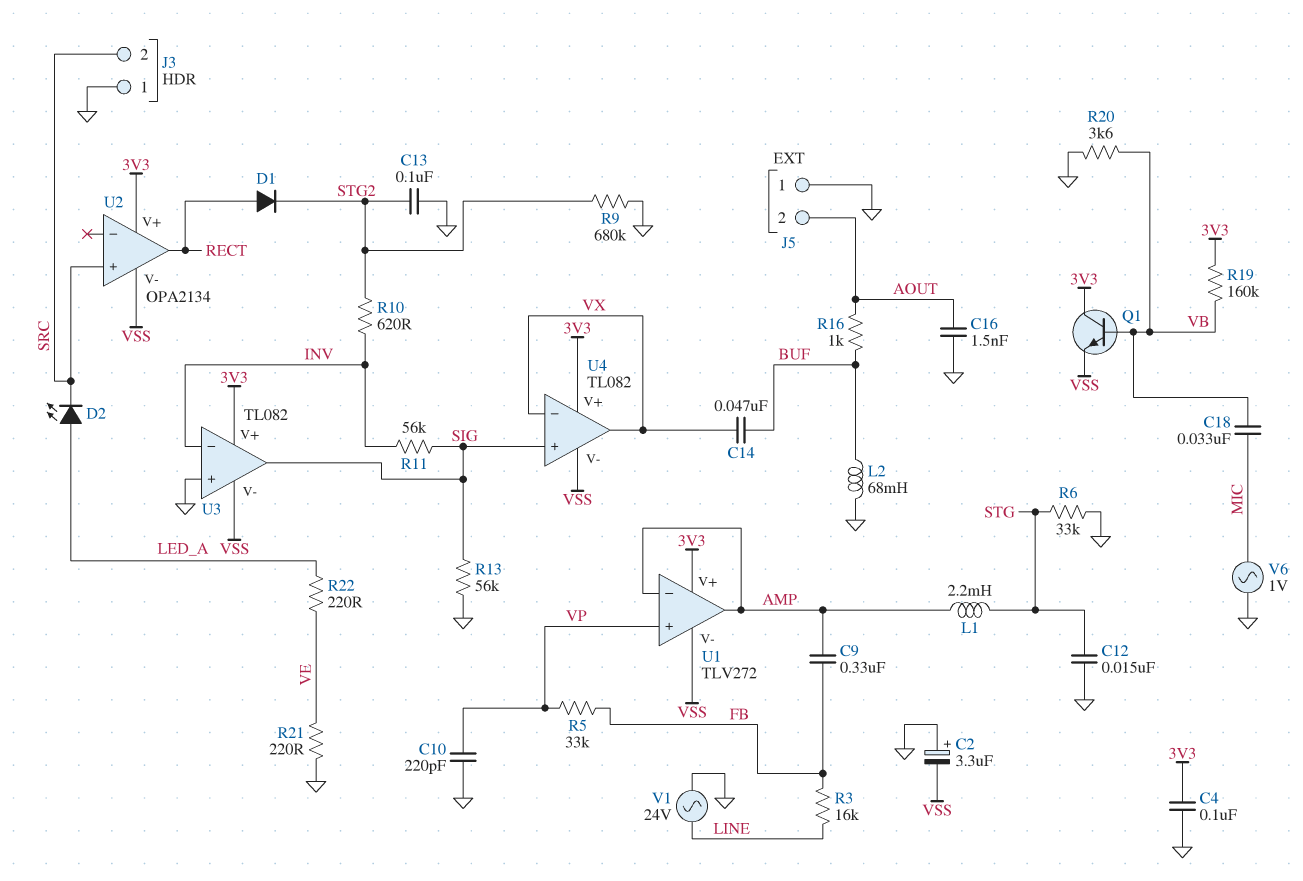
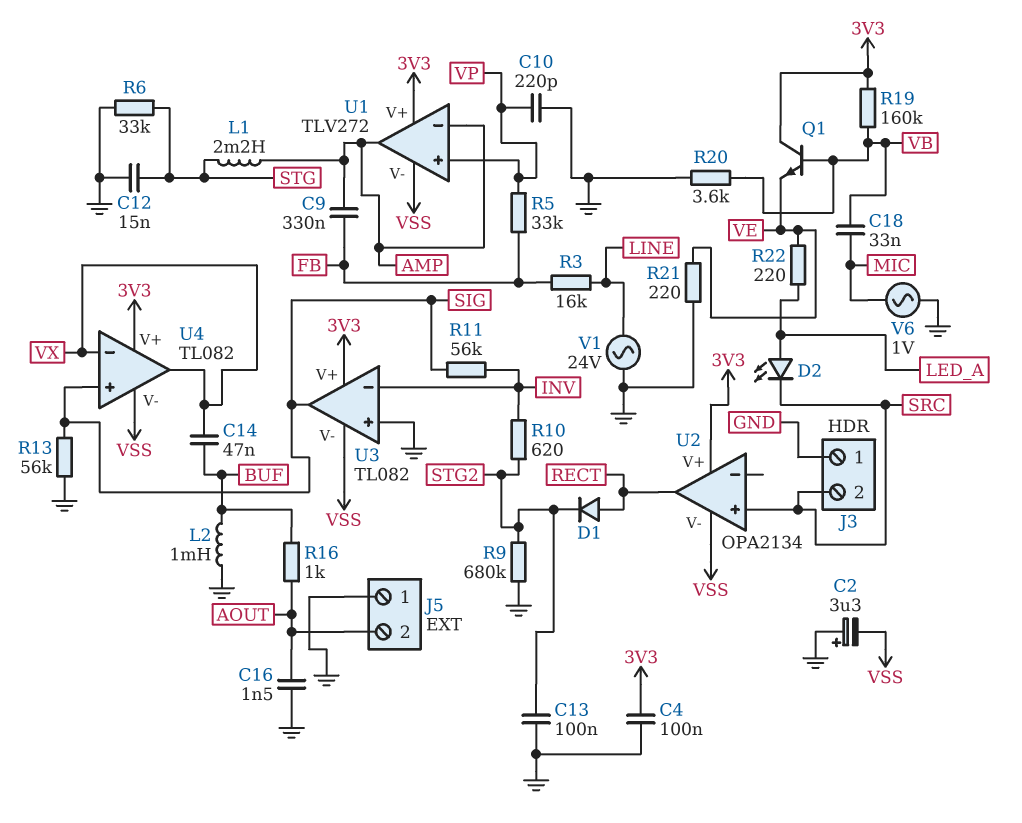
L2: 68mH (BUF, GND) -> 1mH (BUF, GND)
Q1: NPN (B VB, C 3V3, E VSS) -> NPN (B VB, C 3V3, E VE)

